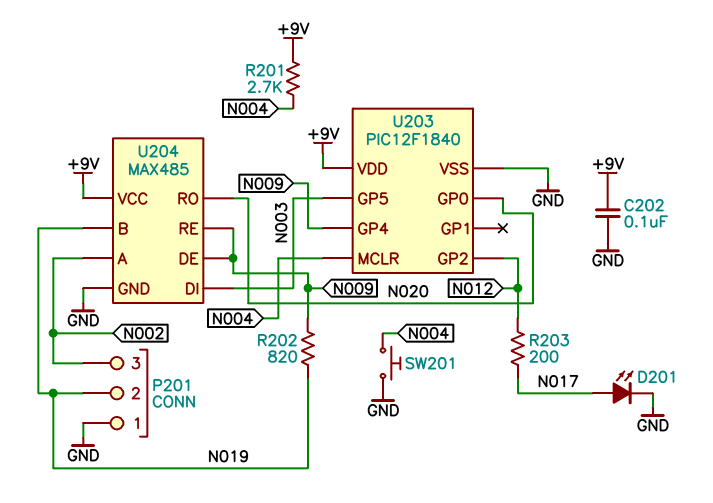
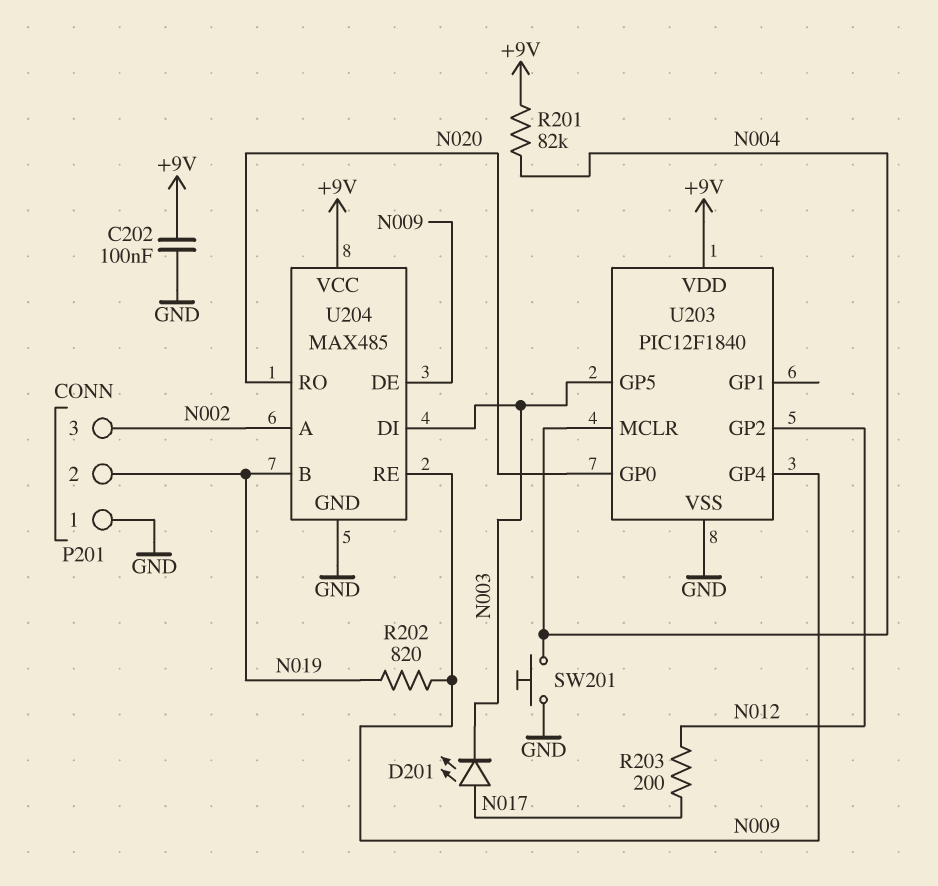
D201: LED (A N017, K GND) -> LED (A N017, K N003)
R201: 2.7k (+9V, N004) -> 82k (+9V, N004)

